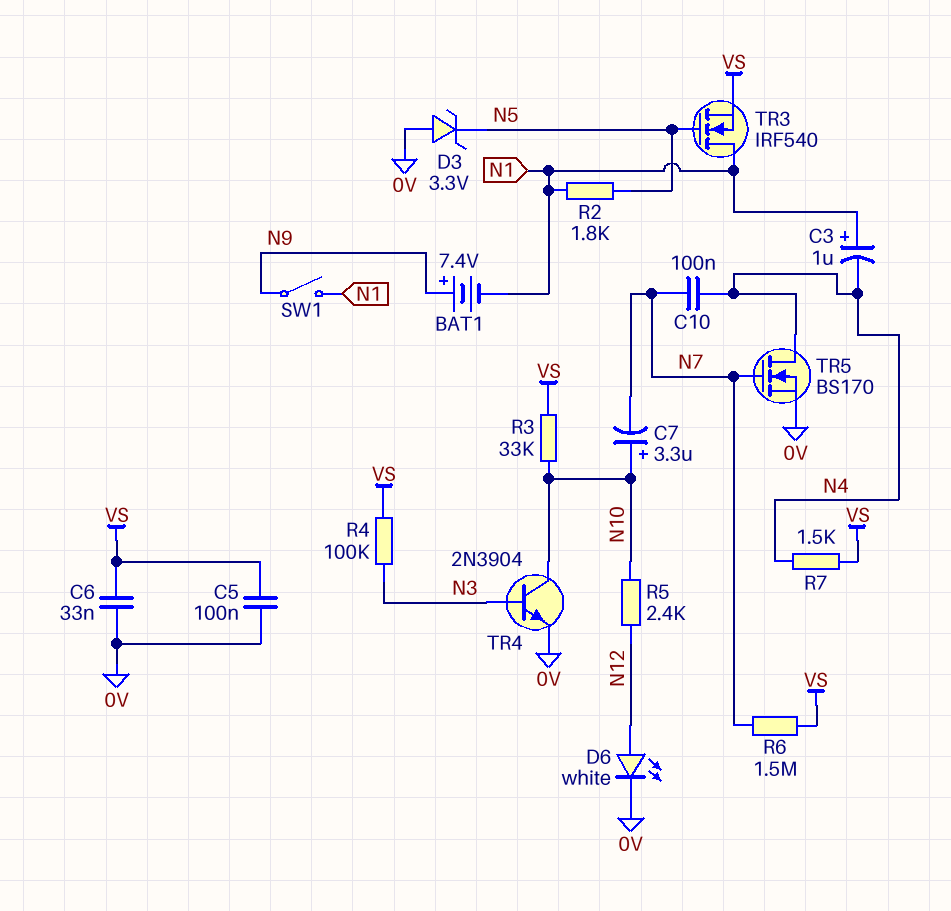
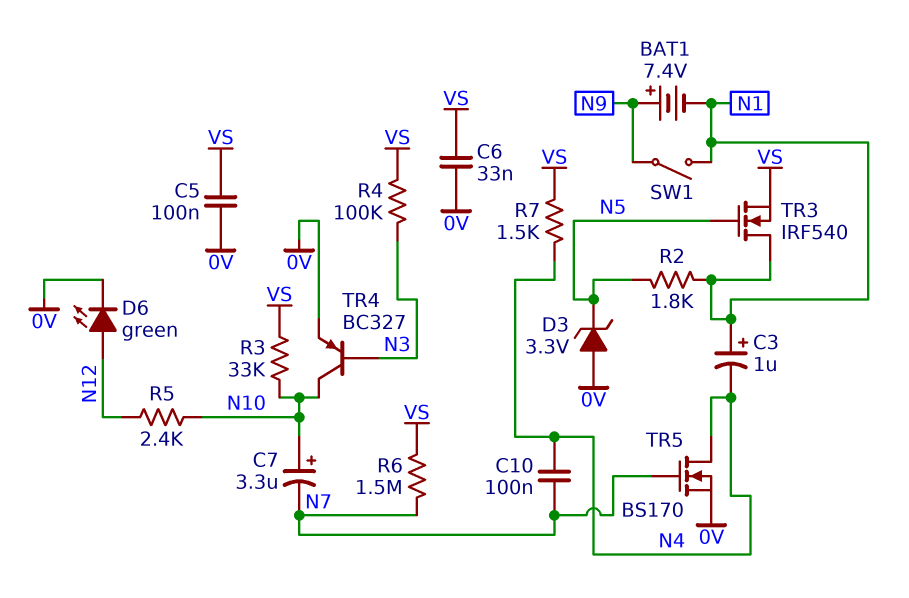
D6: LED white (A N12, K 0V) -> LED green (A N12, K 0V)
TR4: NPN 2N3904 (B N3, C N10, E 0V) -> PNP BC327 (B N3, C N10, E 0V)

